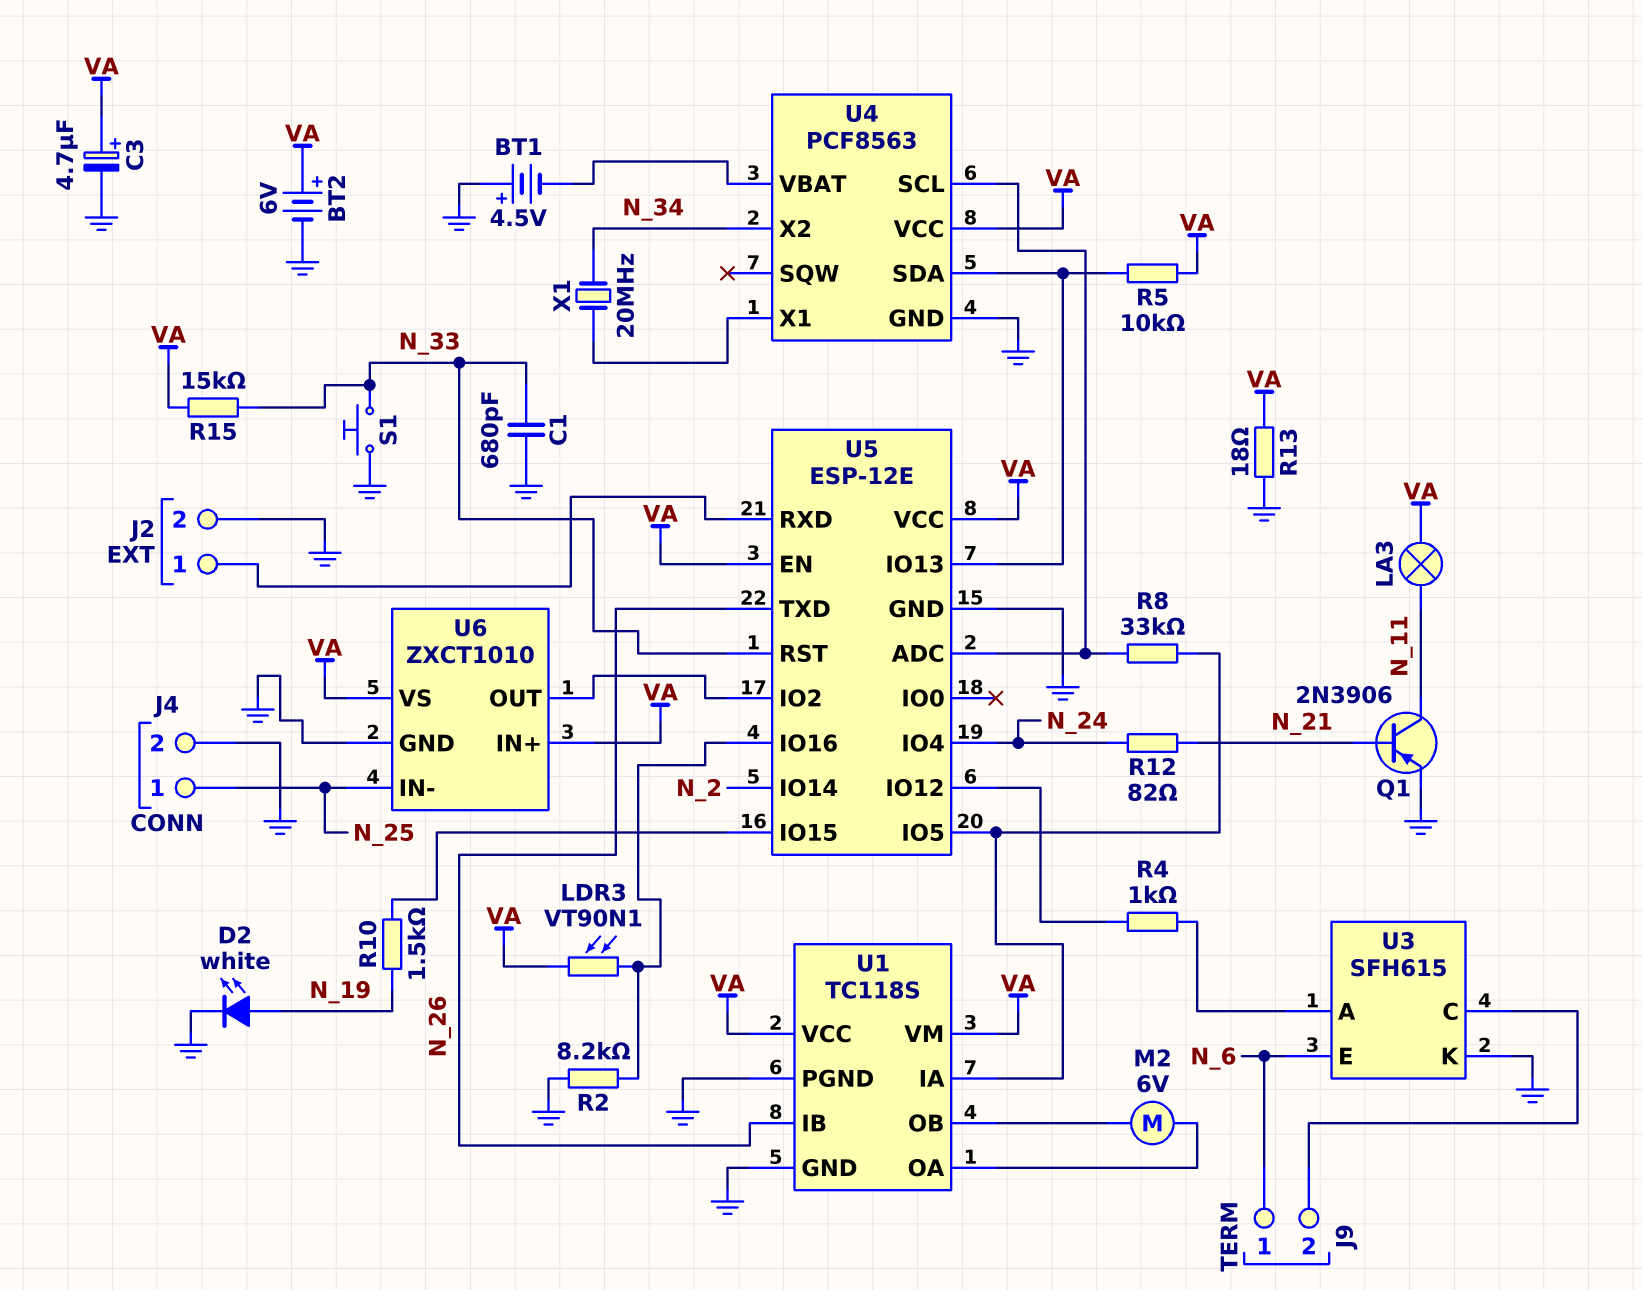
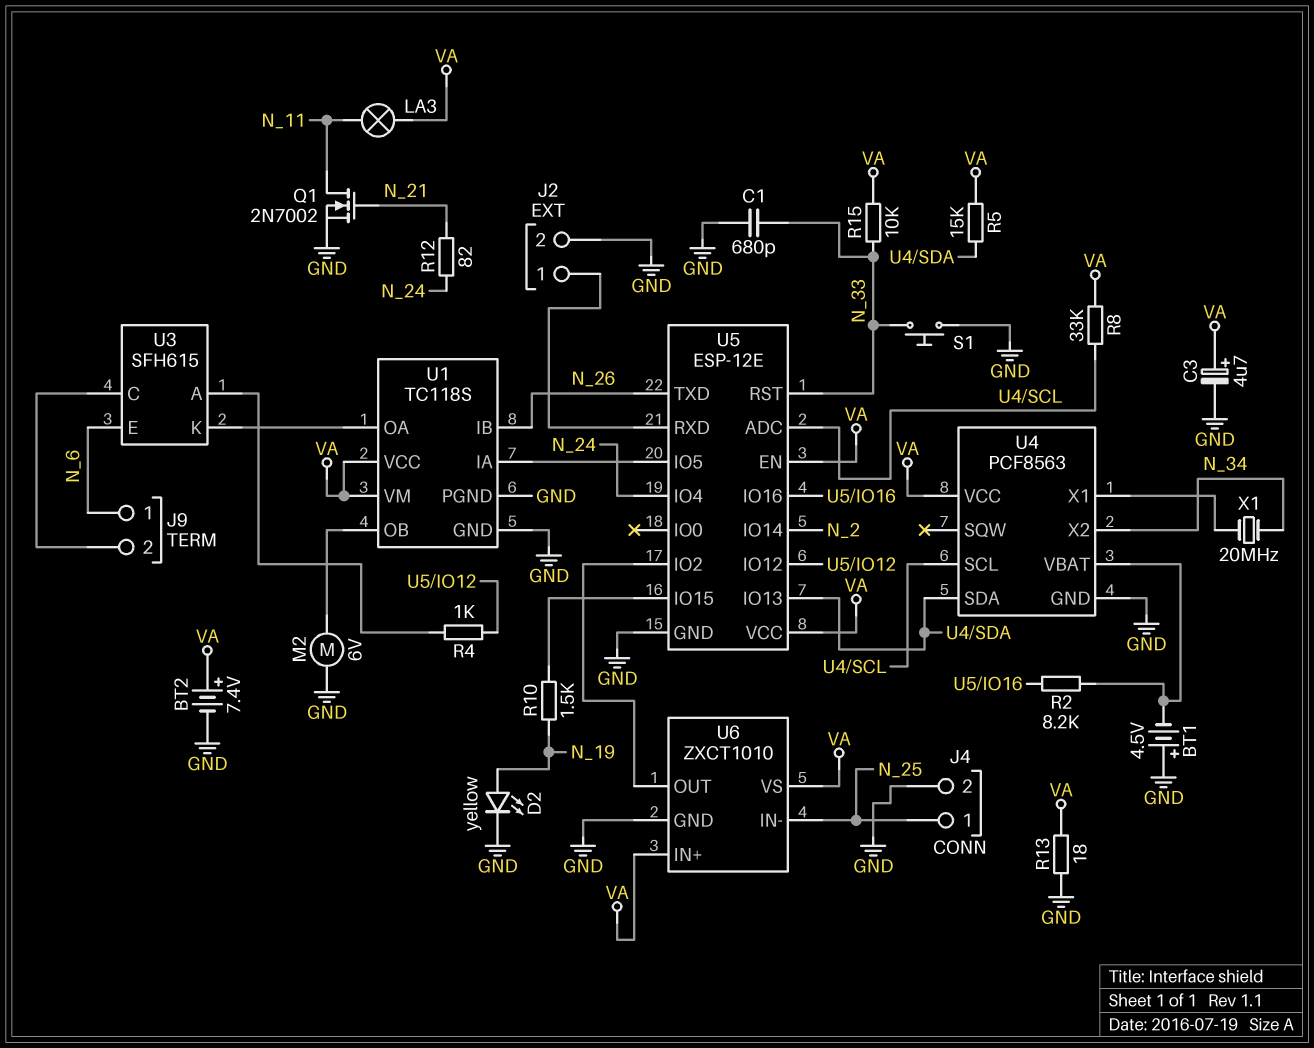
BT2: 6V (plus VA, minus GND) -> 7.4V (plus VA, minus GND)
D2: LED white (A N_19, K GND) -> LED yellow (A N_19, K GND)
LDR3: VT90N1 (U5/IO16, VA) -> none
M2: motor 6V (U1/OA, U1/OB) -> motor 6V (GND, U1/OB)
Q1: PNP 2N3906 (B N_21, C N_11, E GND) -> NMOS 2N7002 (G N_21, D N_11, S GND)
R2: 8.2k (GND, U5/IO16) -> 8.2k (U4/VBAT, U5/IO16)
R5: 10k (U4/SDA, VA) -> 15k (U4/SDA, VA)
R8: 33k (U1/IA, U4/SCL) -> 33k (U4/SCL, VA)
R15: 15k (N_33, VA) -> 10k (N_33, VA)
U3 pin K: GND -> U1/OA

